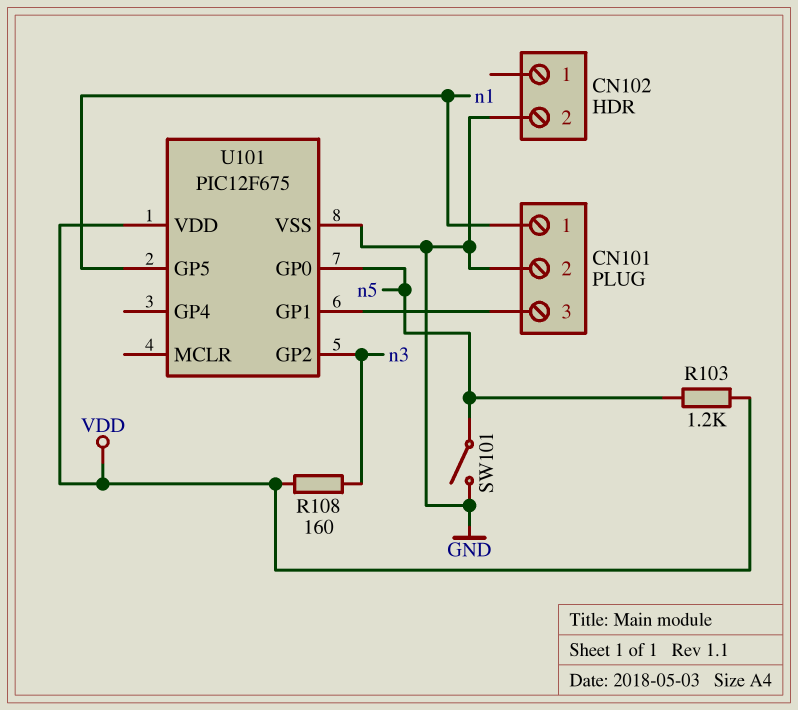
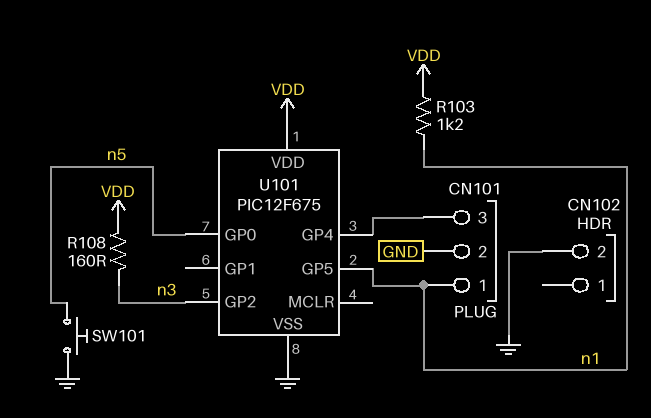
R103: 1.2k (VDD, n5) -> 1.2k (VDD, n1)
SW101: switch (GND, n5) -> button (GND, n5)
U101 pin GP1: CN101/3 -> none
U101 pin GP4: none -> CN101/3

